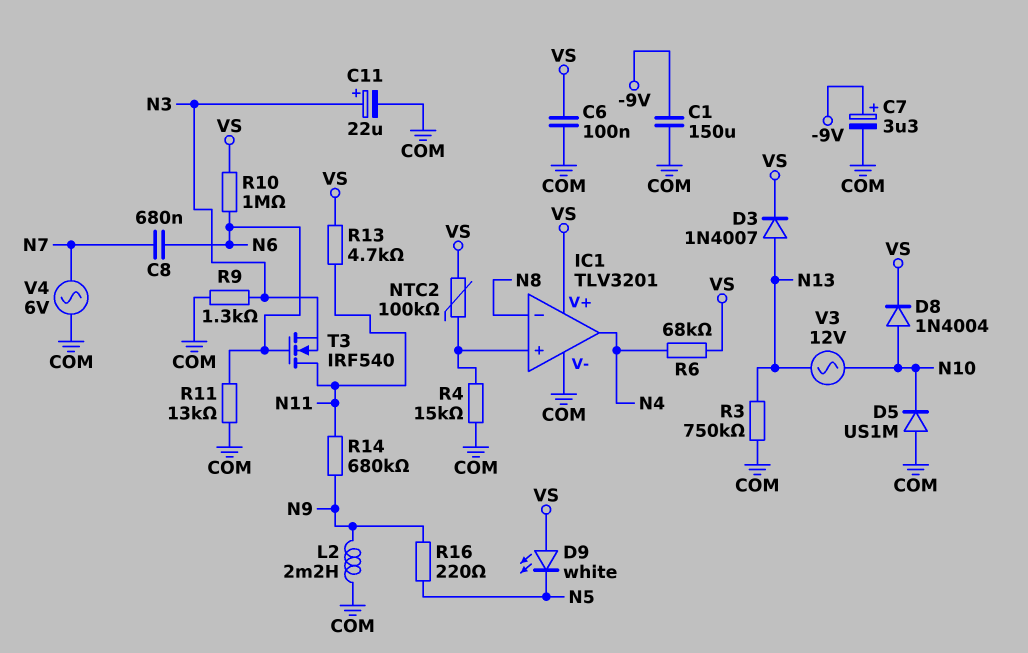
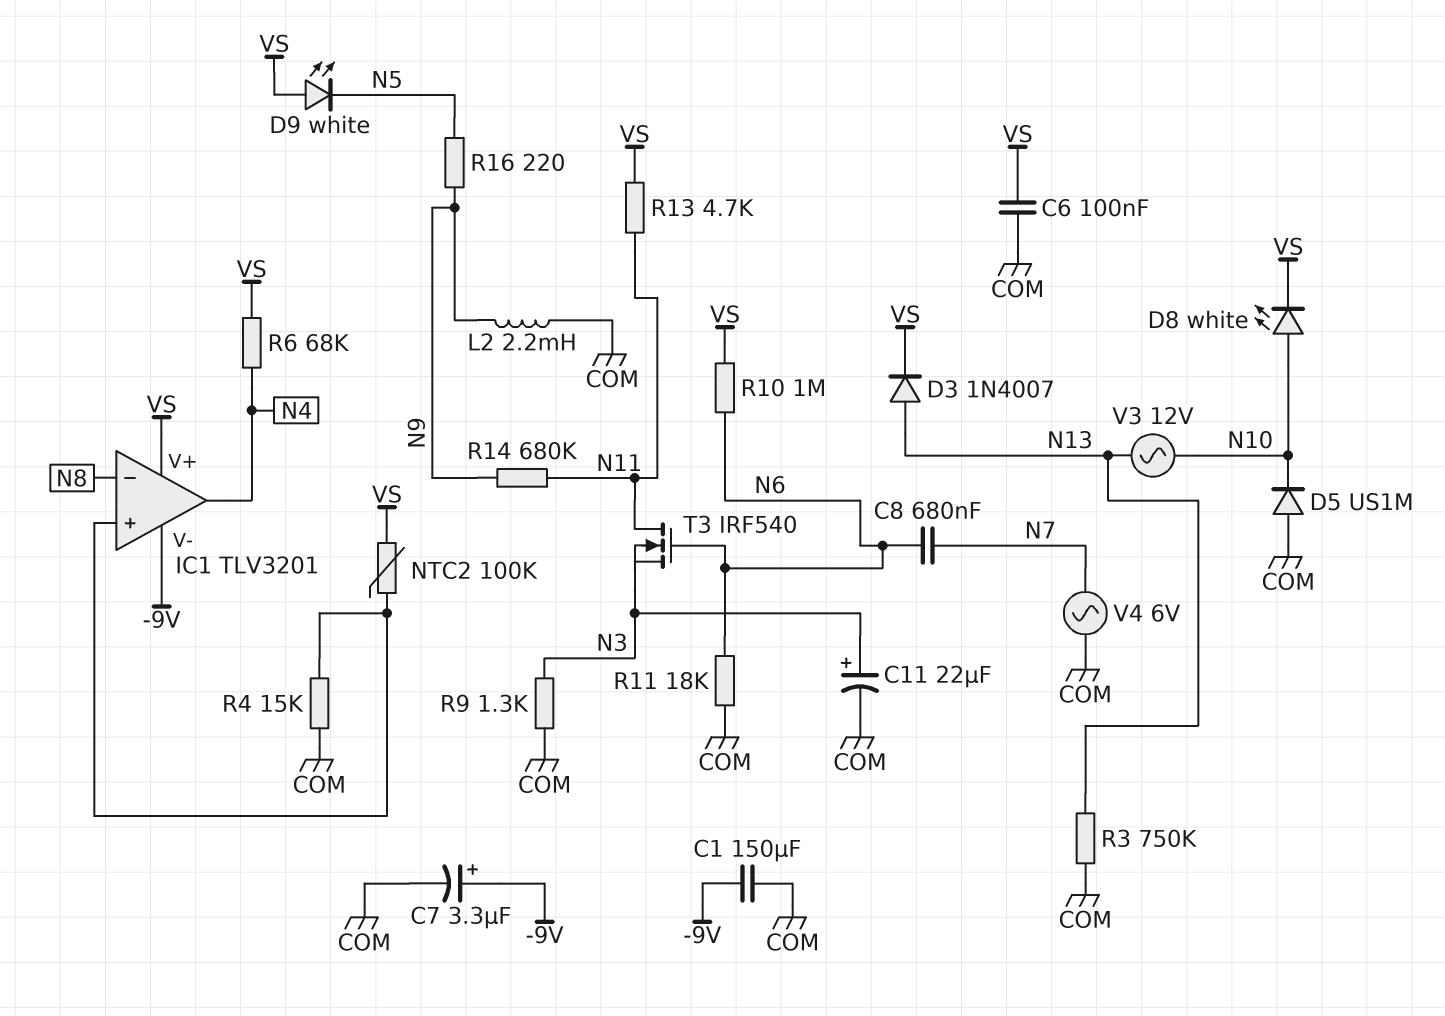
D8: diode 1N4004 (A N10, K VS) -> LED white (A N10, K VS)
IC1 pin V-: COM -> -9V
R11: 13k (COM, N6) -> 18k (COM, N6)

